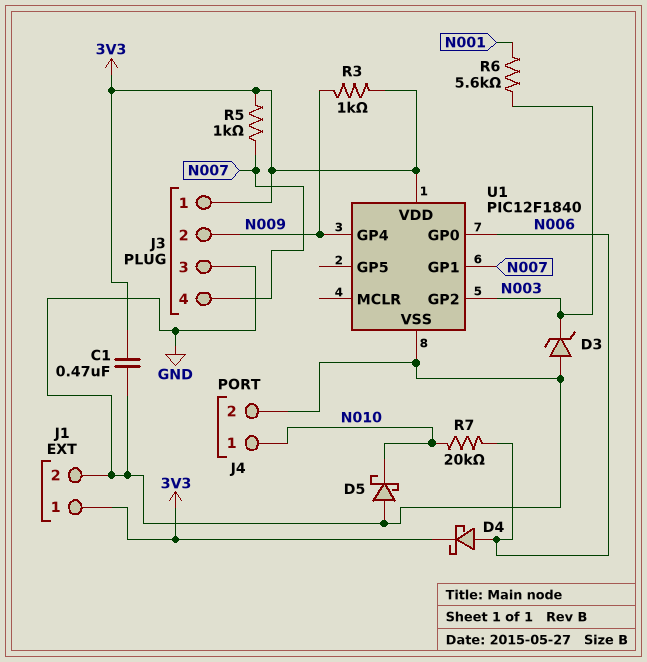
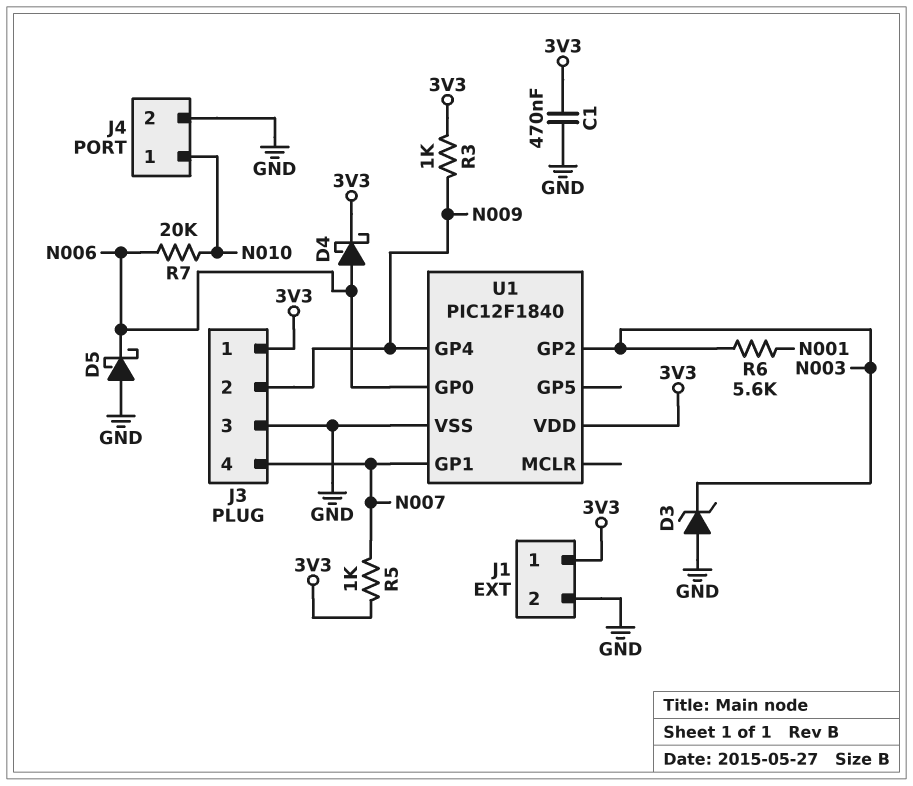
D5: schottky (A GND, K N010) -> schottky (A GND, K N006)

